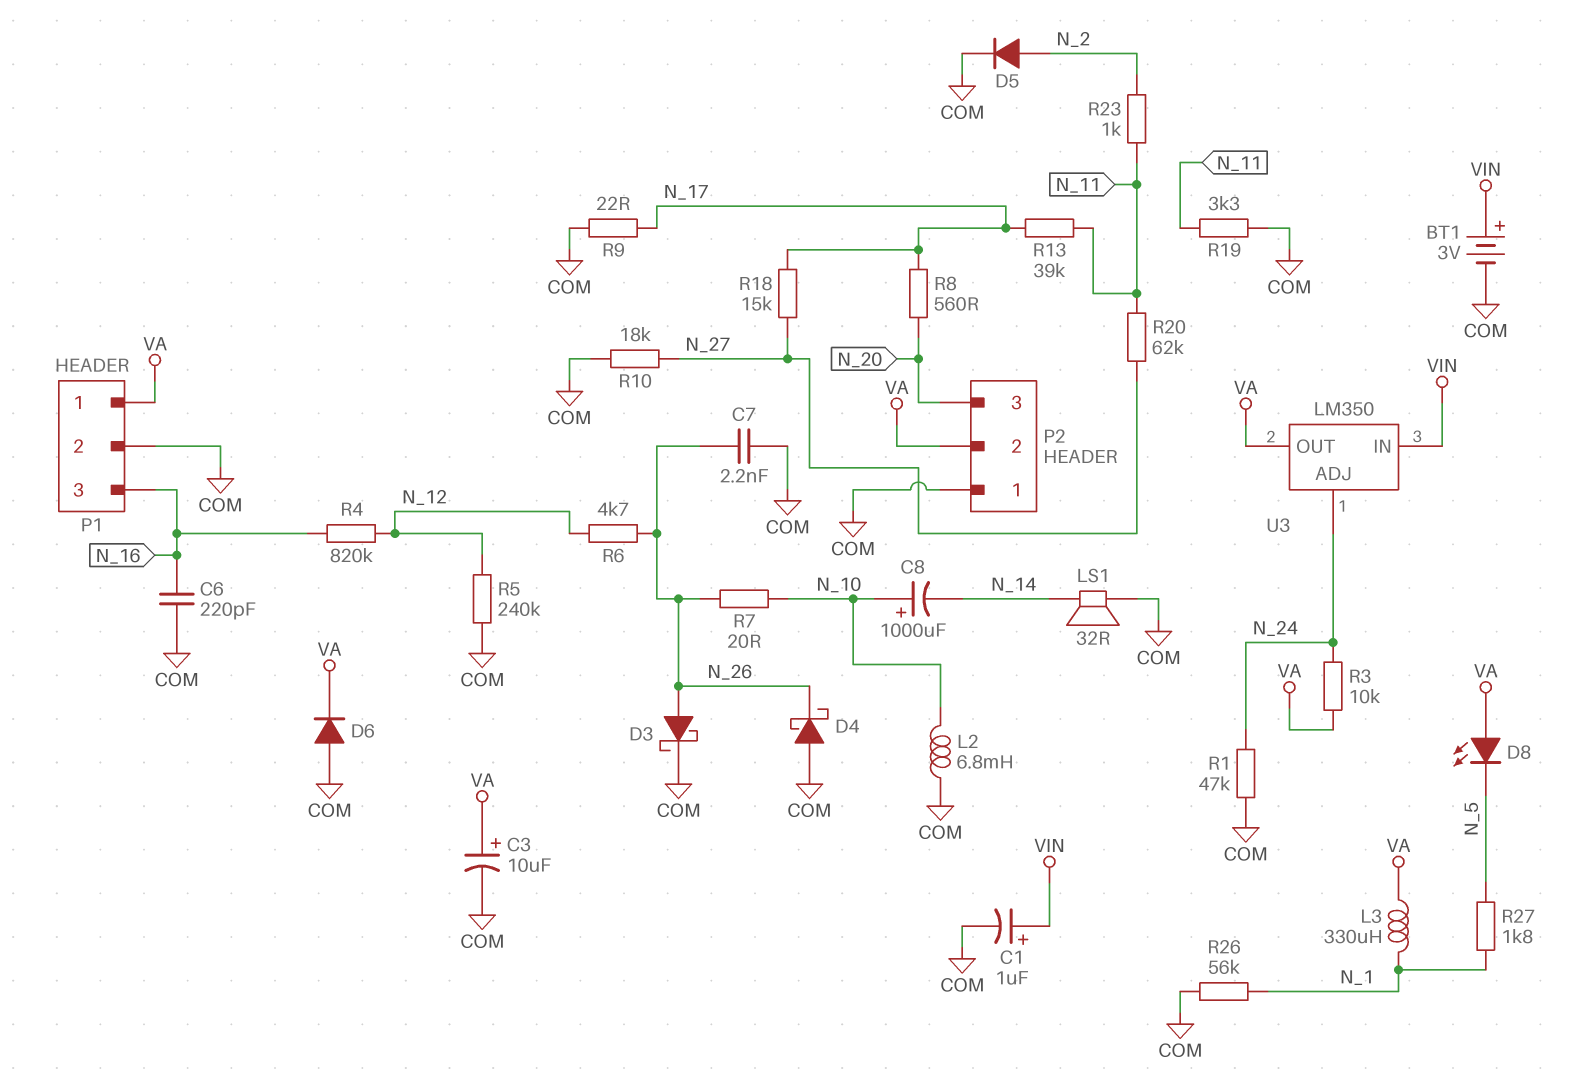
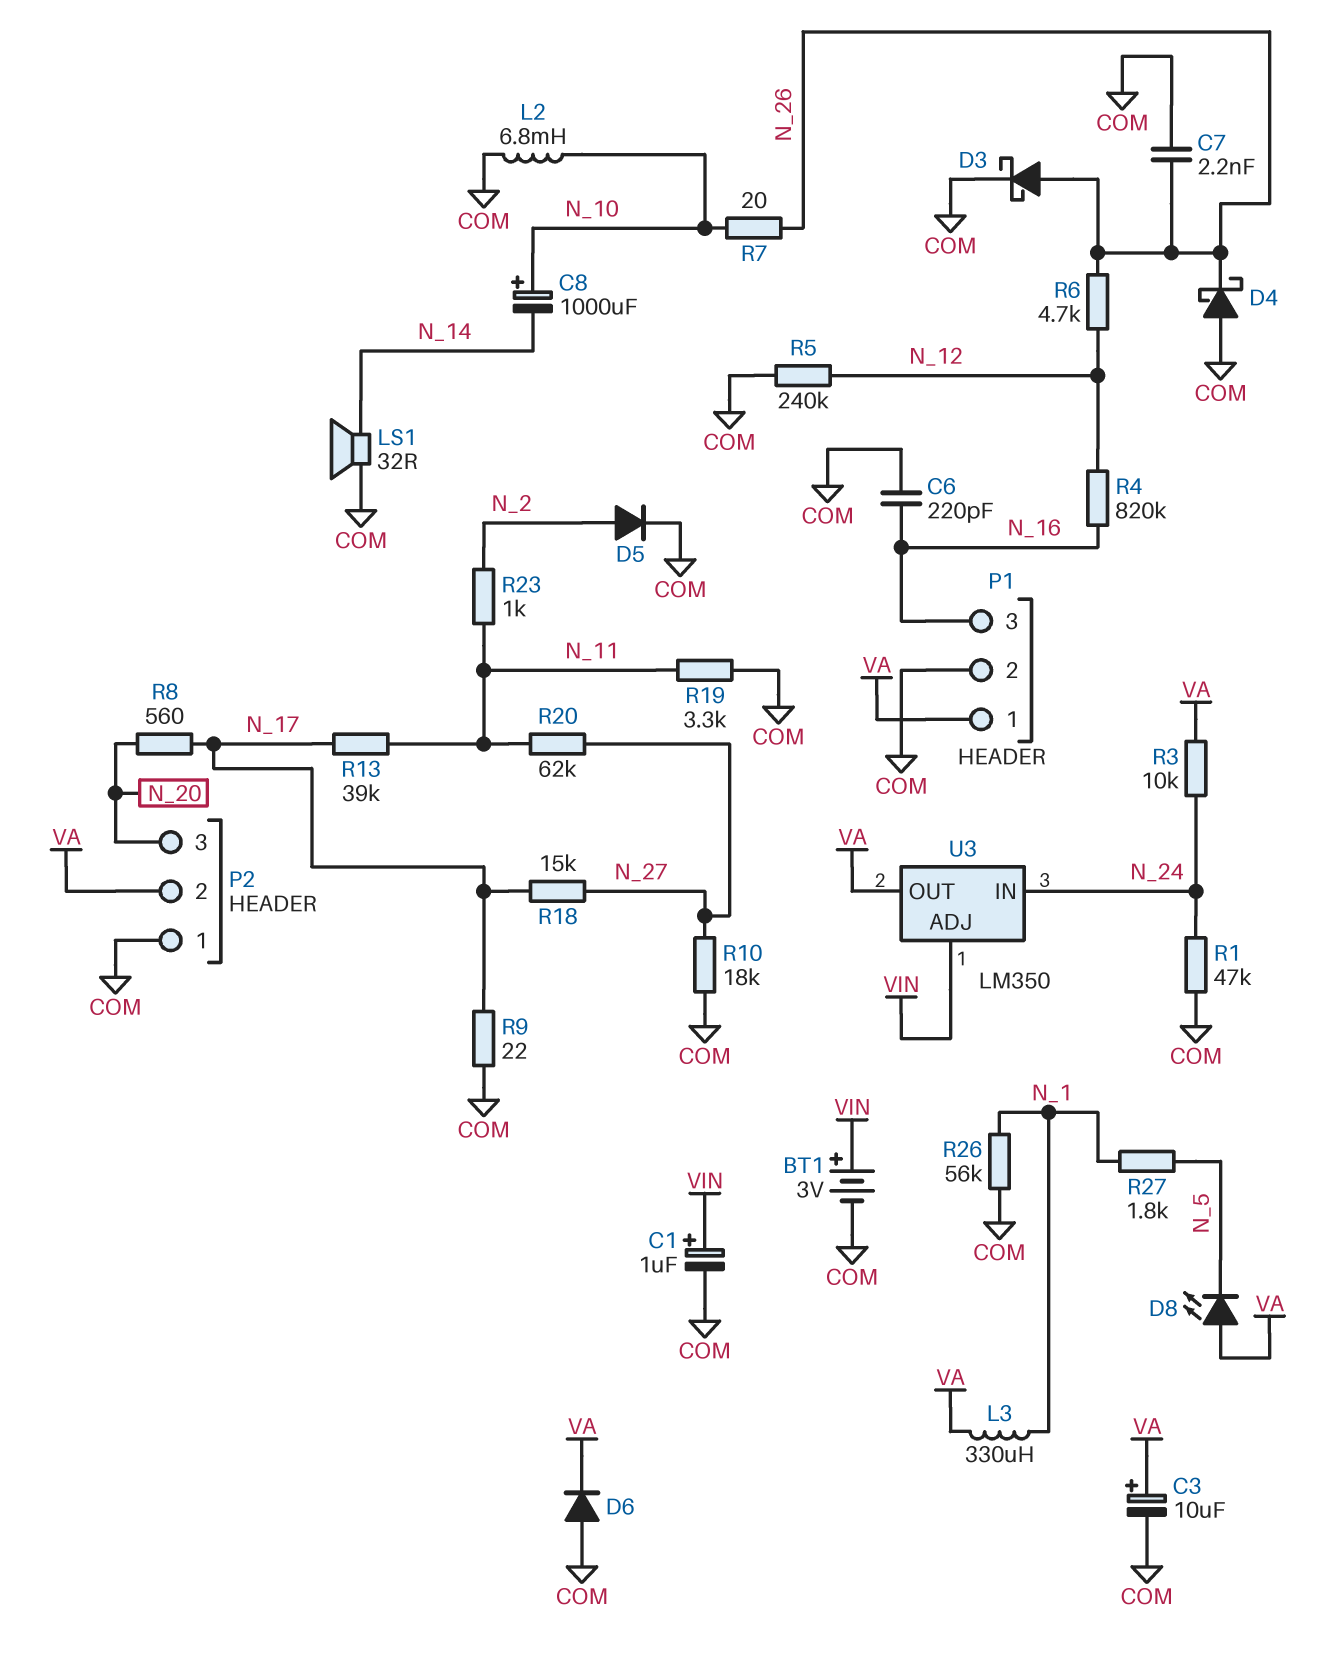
U3 pin ADJ: N_24 -> VIN
U3 pin IN: VIN -> N_24

